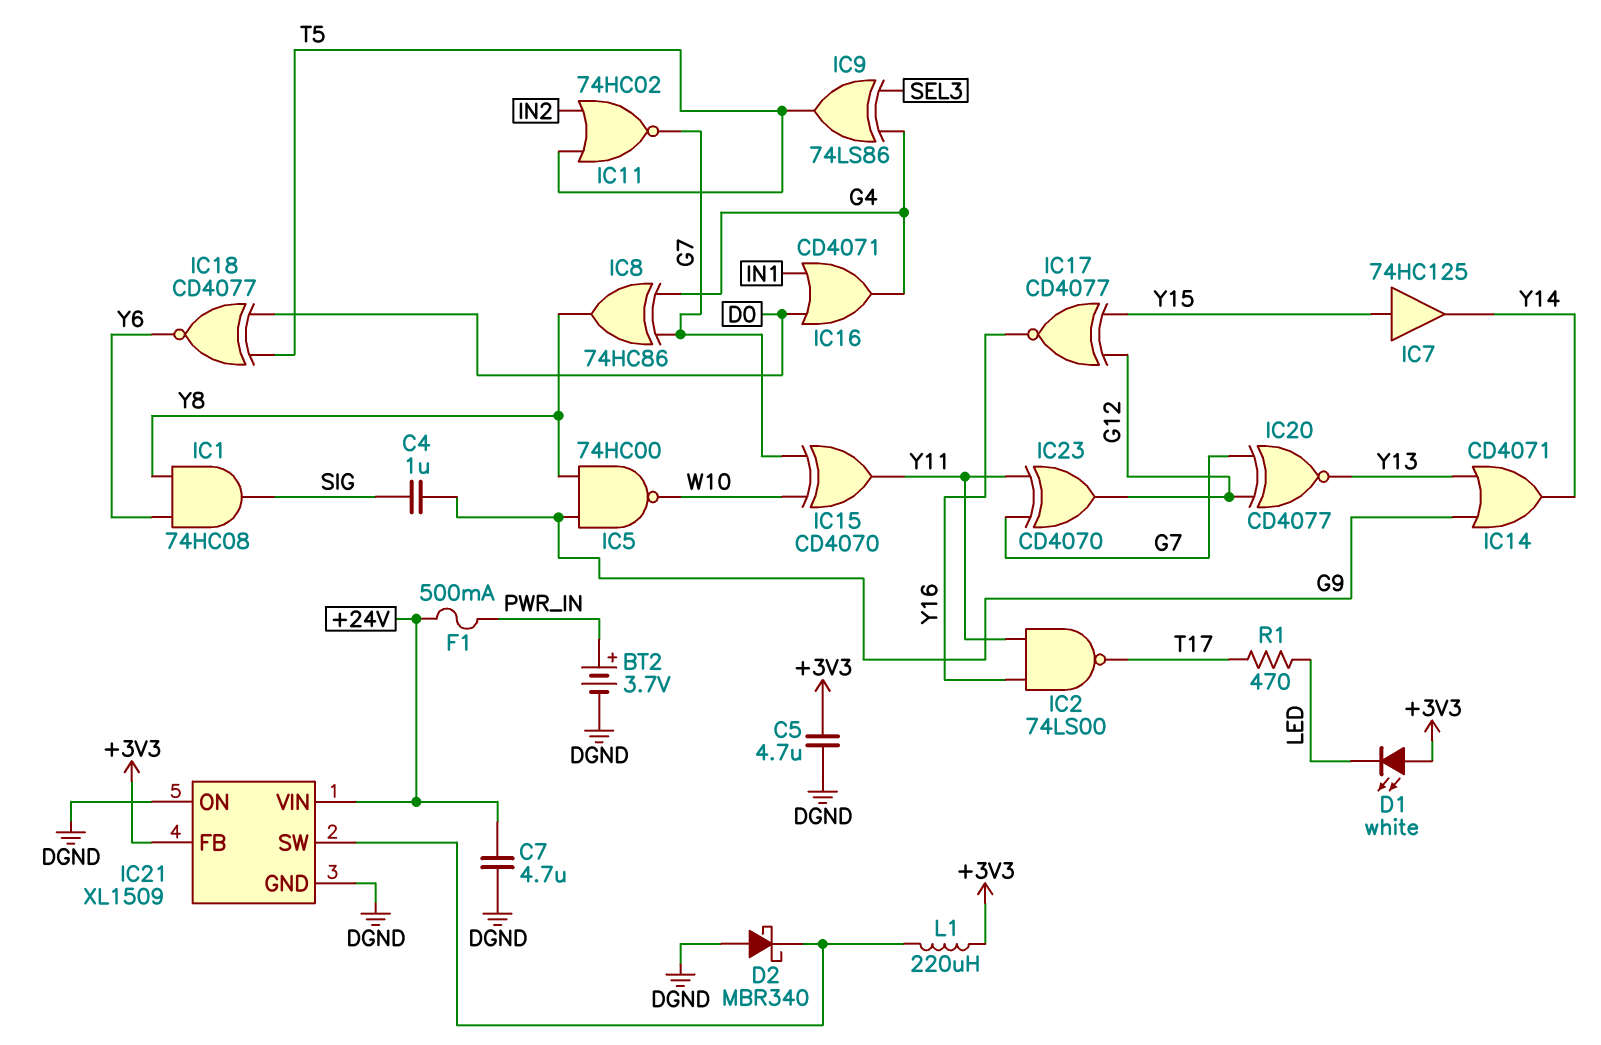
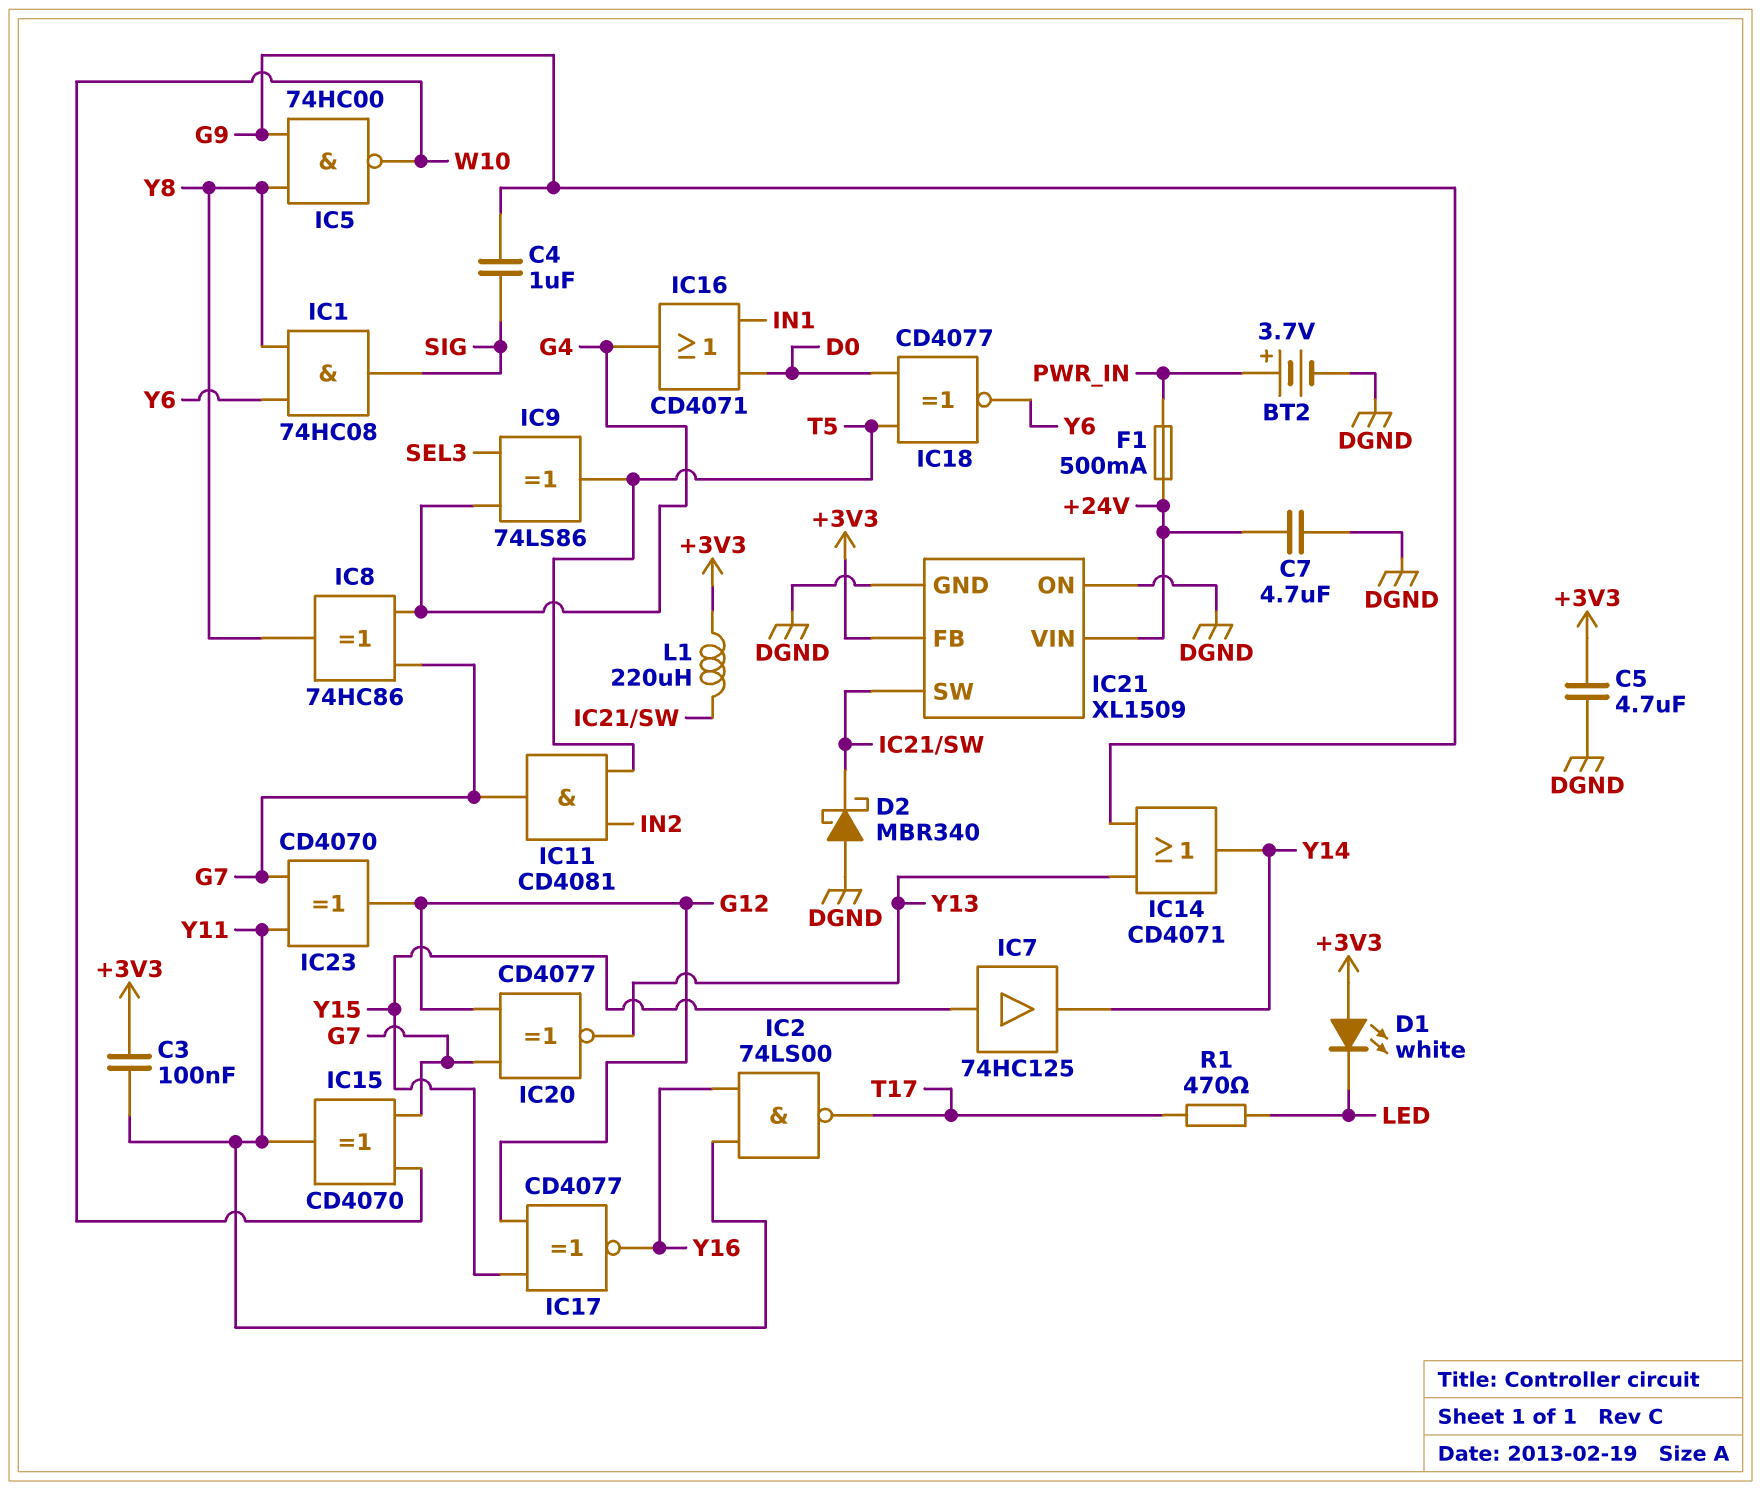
C3: none -> 100nF (+3V3, Y11)
IC11: NOR 74HC02 (in IN2, in T5, out G7) -> AND CD4081 (in IN2, in T5, out G7)

